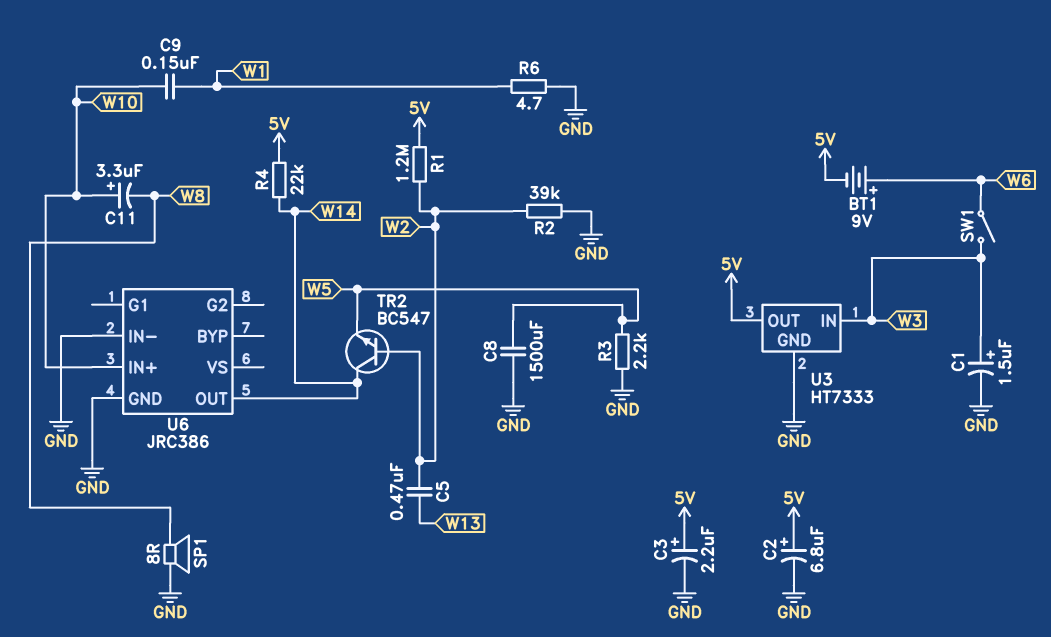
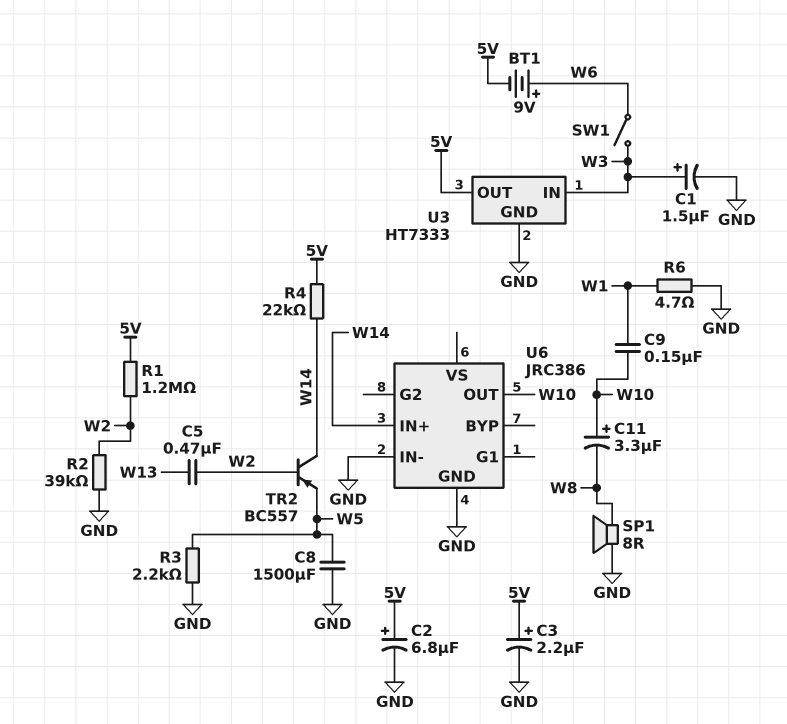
TR2: NPN BC547 (B W2, C W14, E W5) -> PNP BC557 (B W2, C W14, E W5)
U6 pin IN+: W10 -> W14
U6 pin OUT: W14 -> W10

